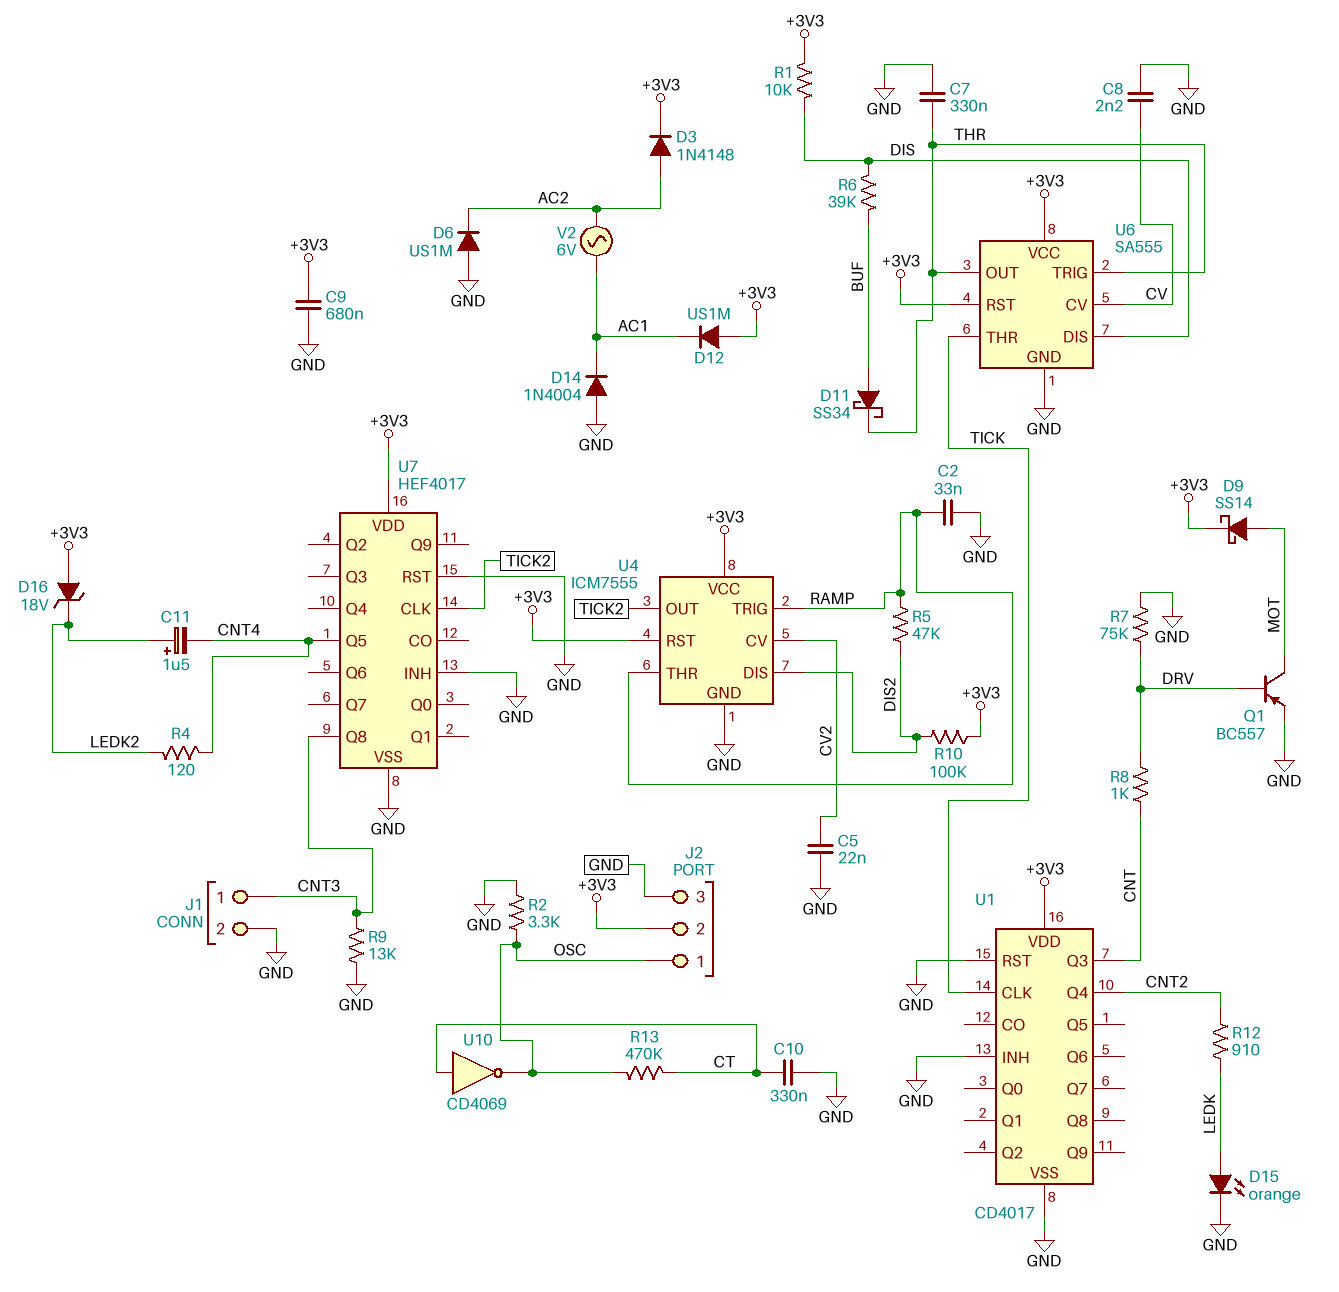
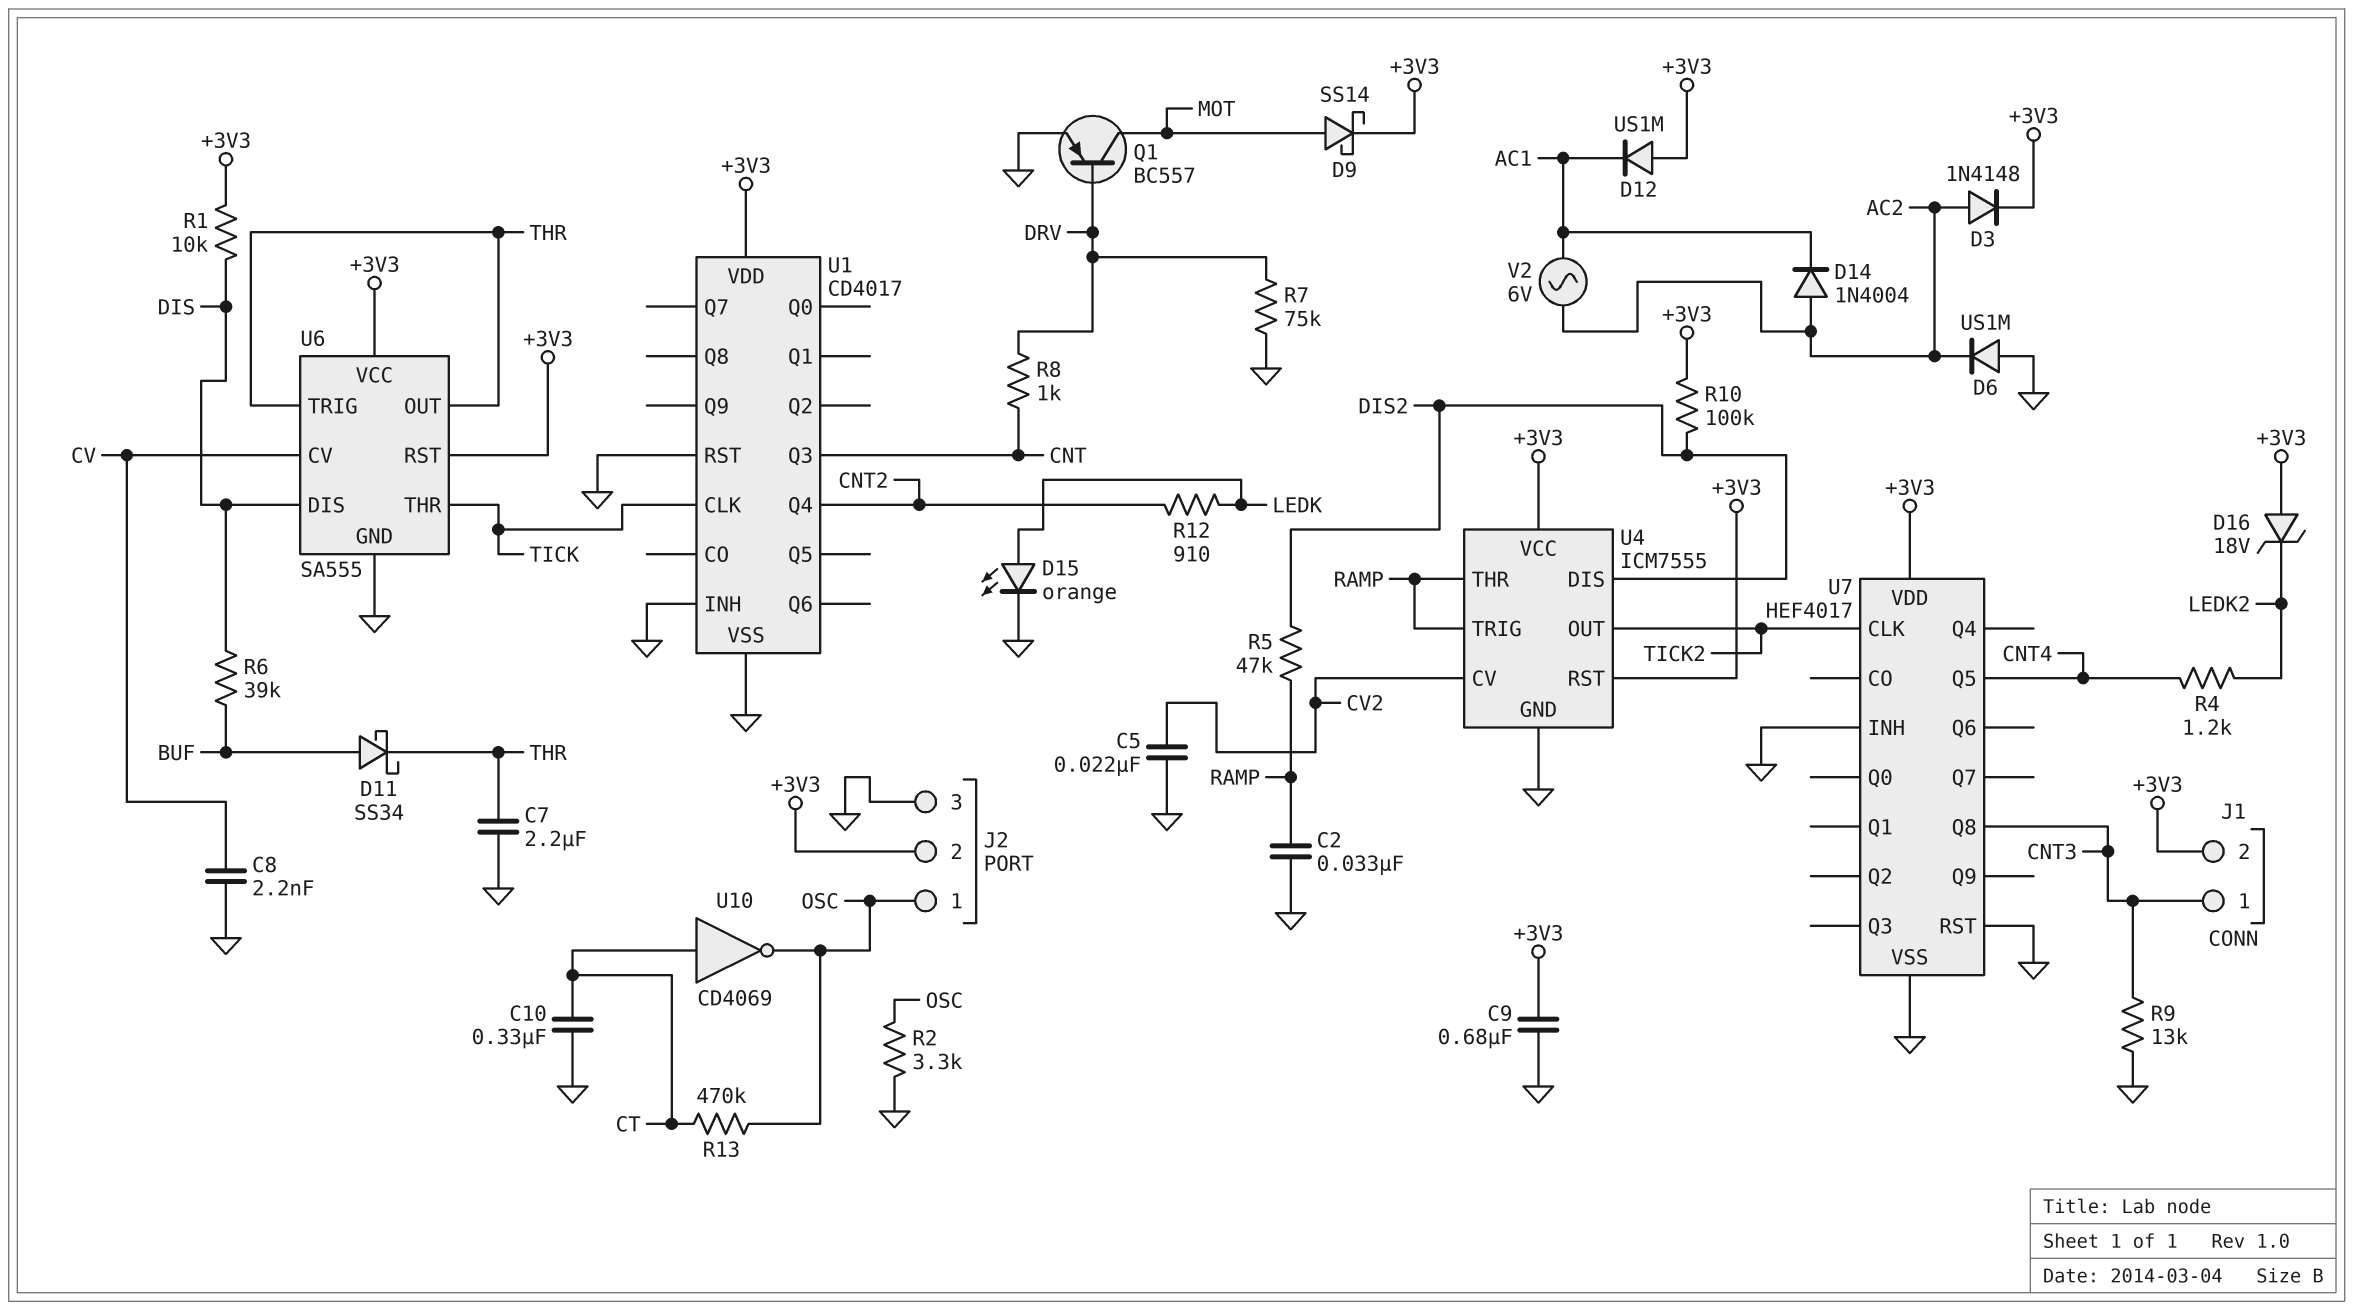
C7: 330nF (GND, THR) -> 2.2uF (GND, THR)
C11: 1.5uF (plus LEDK2, minus CNT4) -> none
D14: diode 1N4004 (A GND, K AC1) -> diode 1N4004 (A AC2, K AC1)
J1 pin 2: GND -> +3V3
R4: 120 (CNT4, LEDK2) -> 1.2k (CNT4, LEDK2)

